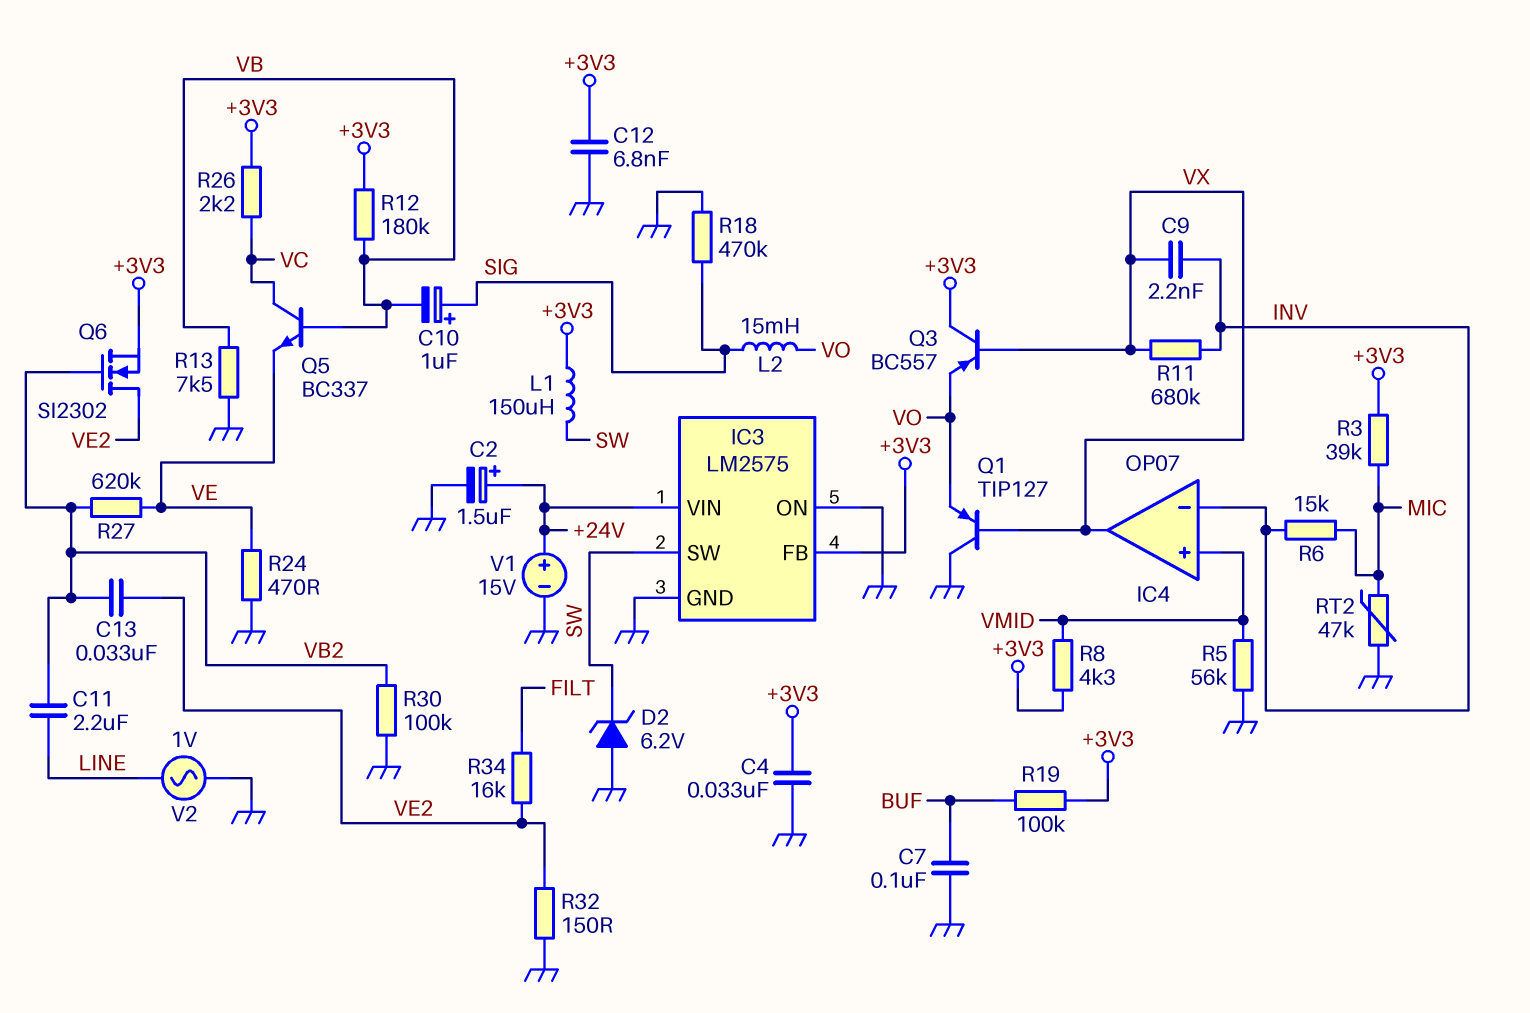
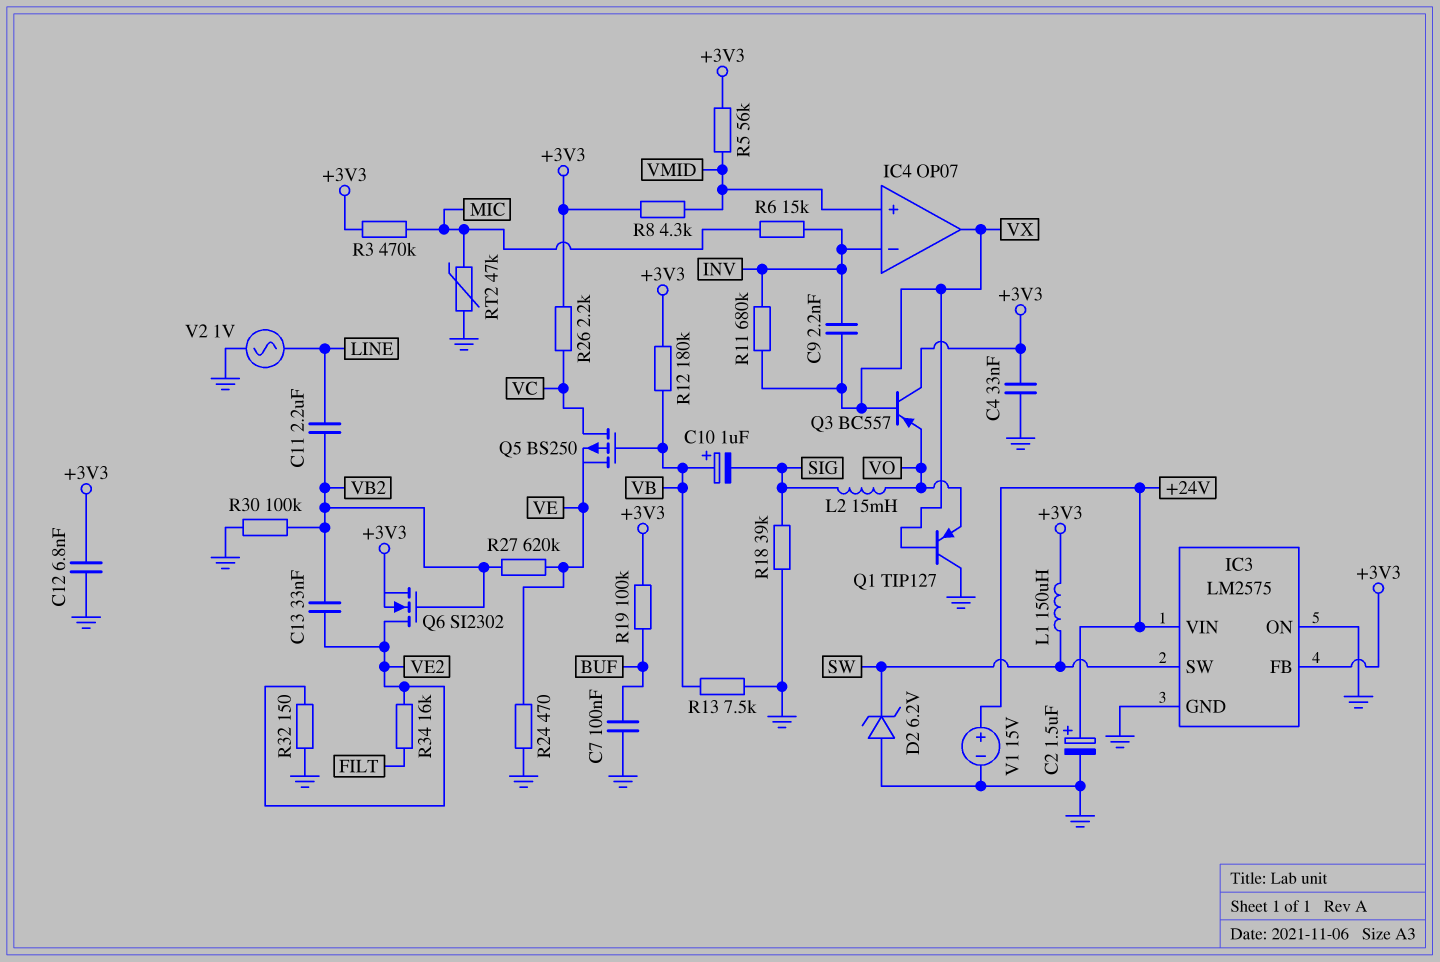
C10: 1uF (plus SIG, minus VB) -> 1uF (plus VB, minus SIG)
Q5: NPN BC337 (B VB, C VC, E VE) -> PMOS BS250 (G VB, D VC, S VE)
R3: 39k (+3V3, MIC) -> 470k (+3V3, MIC)
R5: 56k (GND, VMID) -> 56k (+3V3, VMID)
R18: 470k (GND, SIG) -> 39k (GND, SIG)

